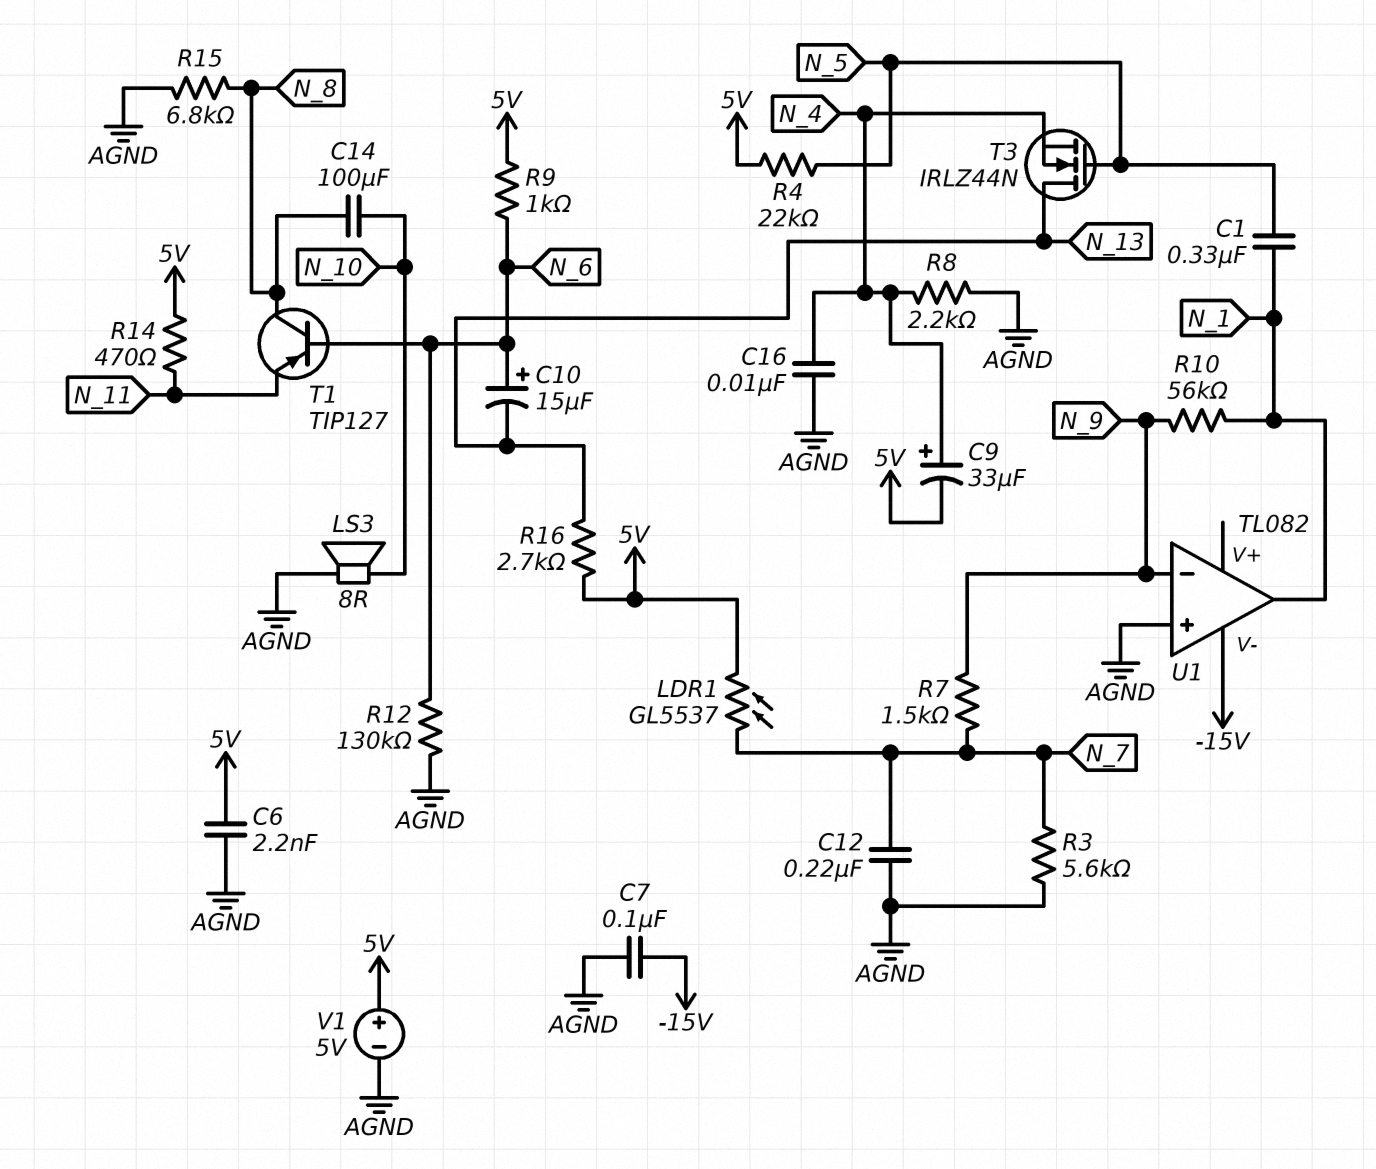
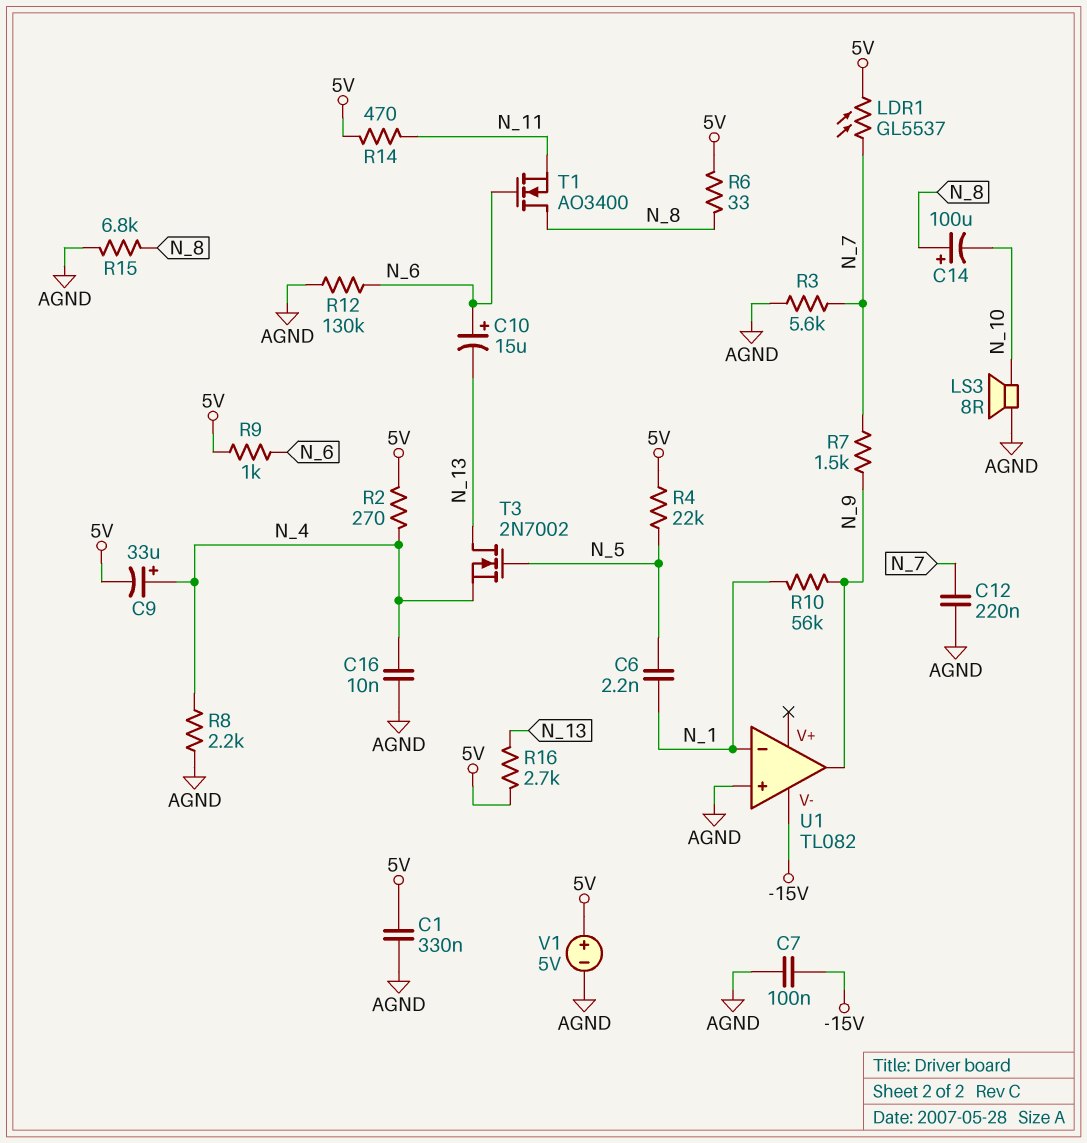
C1: 330nF (N_1, N_5) -> 330nF (5V, AGND)
C6: 2.2nF (5V, AGND) -> 2.2nF (N_1, N_5)
C14: 100uF (N_8, N_10) -> 100uF (plus N_8, minus N_10)
R2: none -> 270 (5V, N_4)
R6: none -> 33 (5V, N_8)
T1: PNP TIP127 (B N_6, C N_8, E N_11) -> NMOS AO3400 (G N_6, D N_8, S N_11)
T3: NMOS IRLZ44N (G N_5, D N_13, S N_4) -> NMOS 2N7002 (G N_5, D N_13, S N_4)
U1 pin in-: N_9 -> N_1
U1 pin out: N_1 -> N_9

